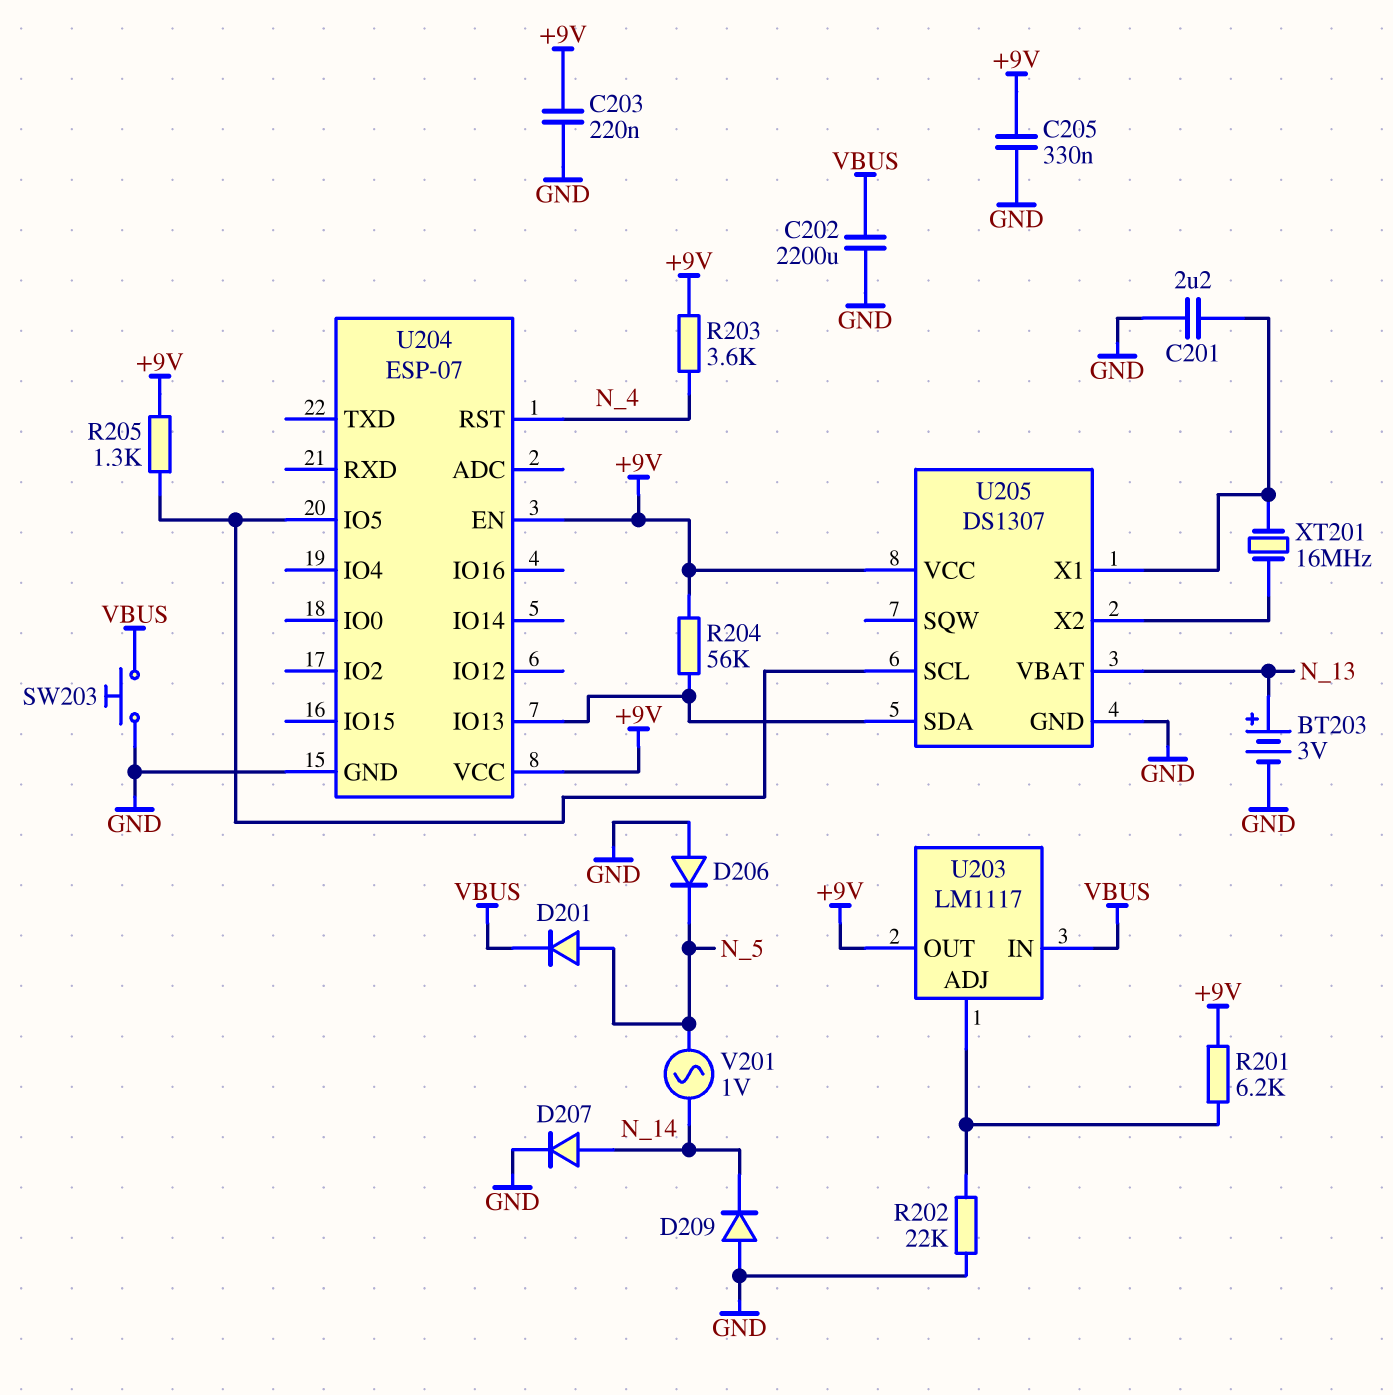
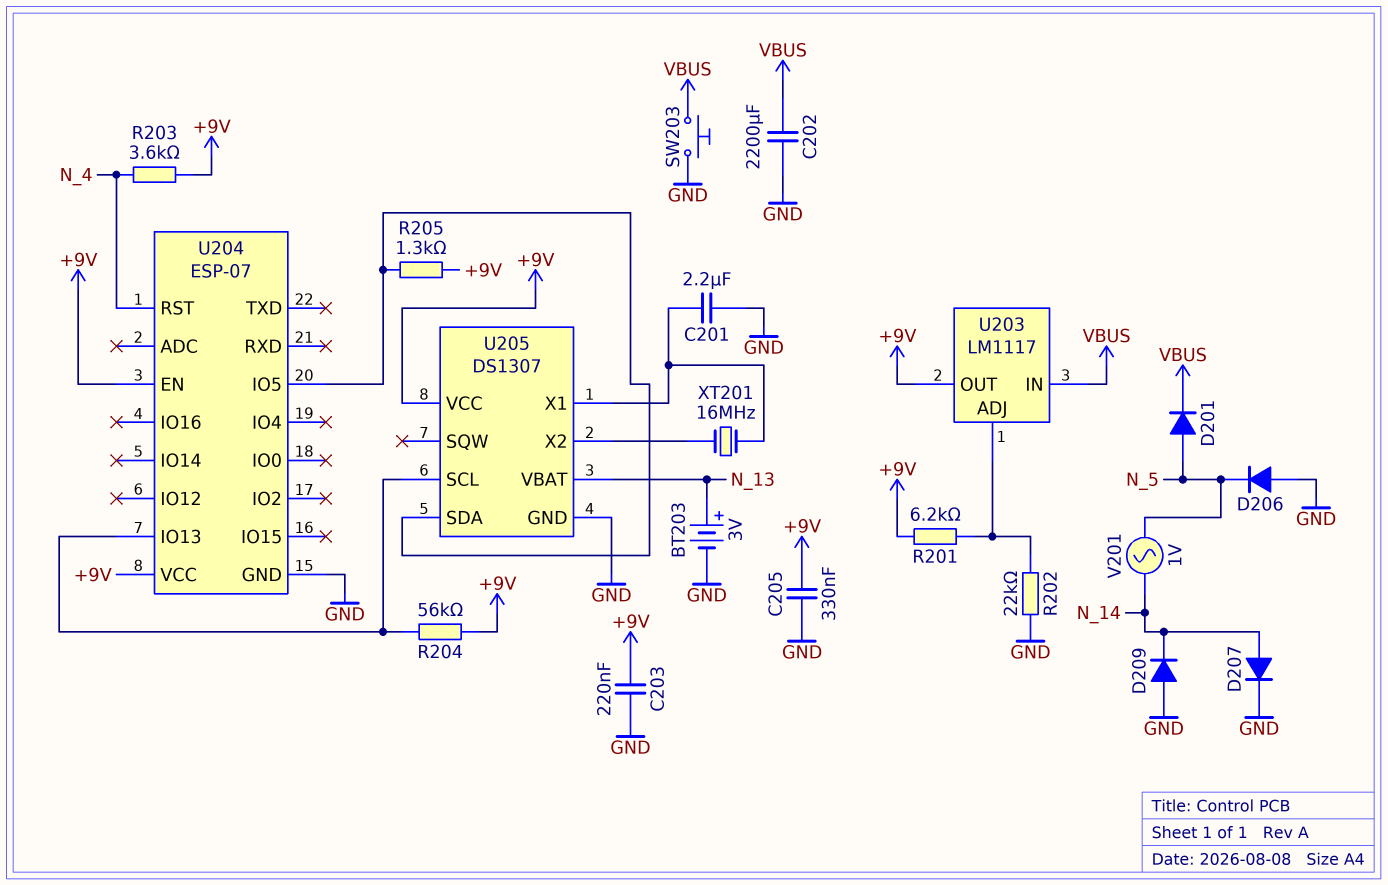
U205 pin SCL: U204/IO5 -> U204/IO13
U205 pin SDA: U204/IO13 -> U204/IO5

